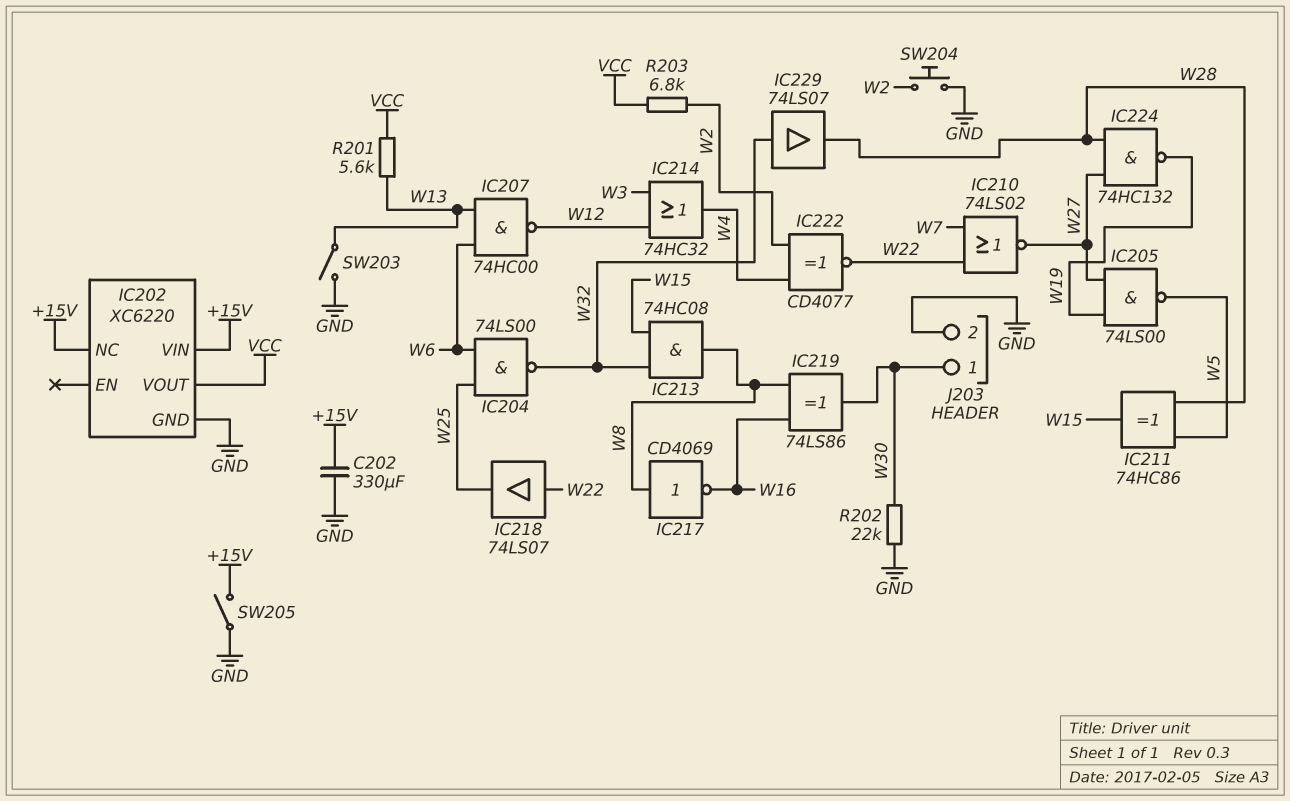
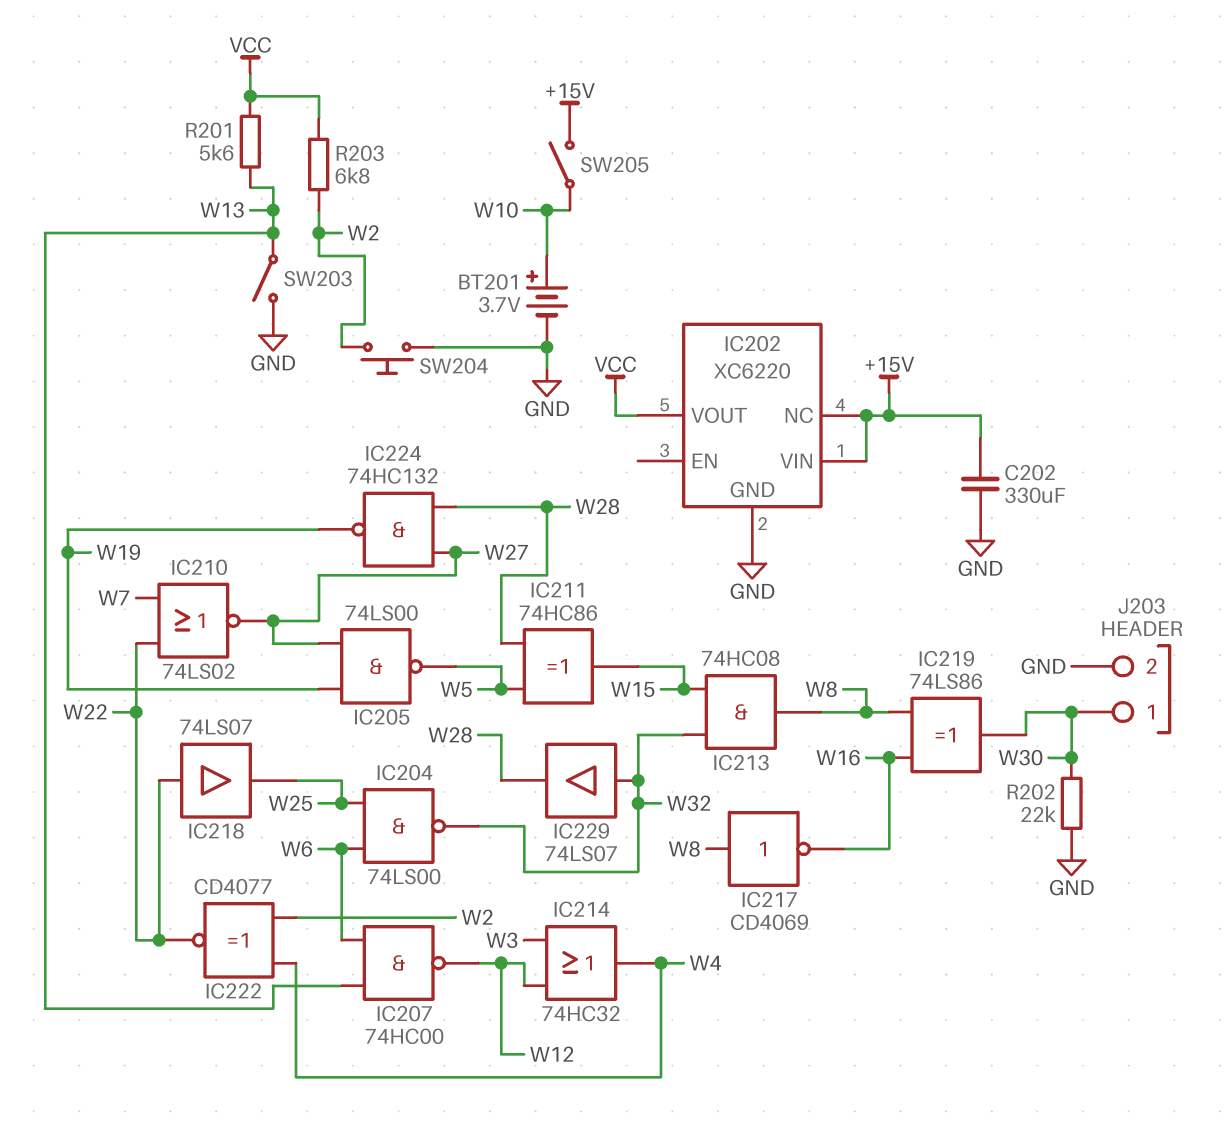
BT201: none -> 3.7V (plus W10, minus GND)
SW205: switch (+15V, GND) -> switch (+15V, W10)

